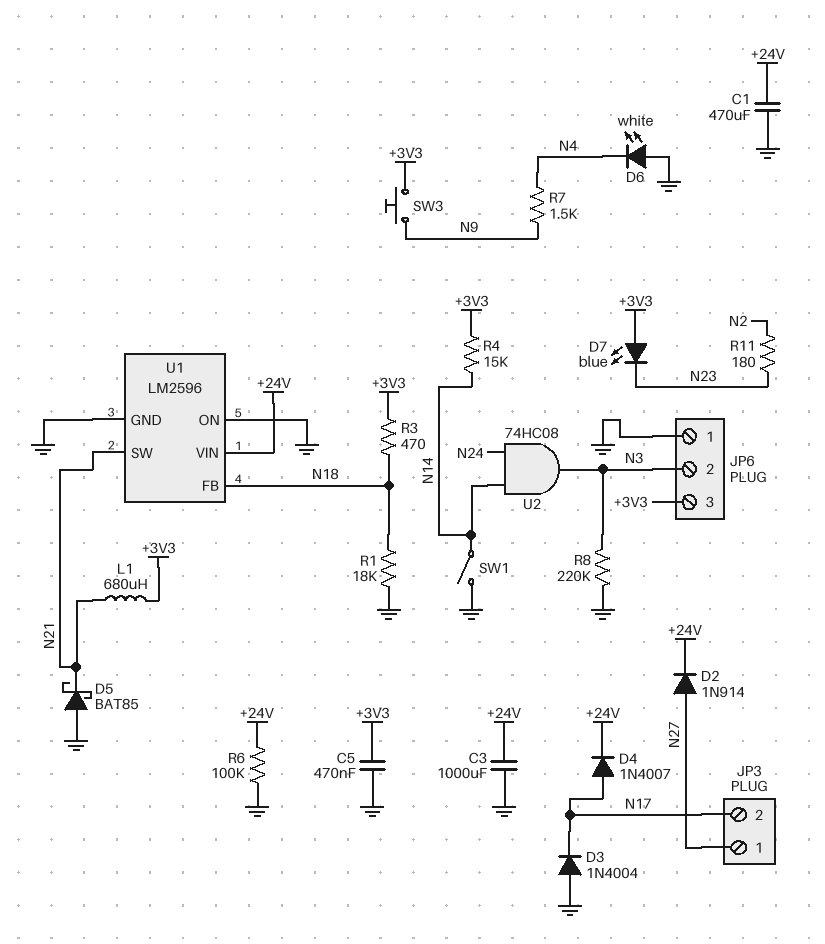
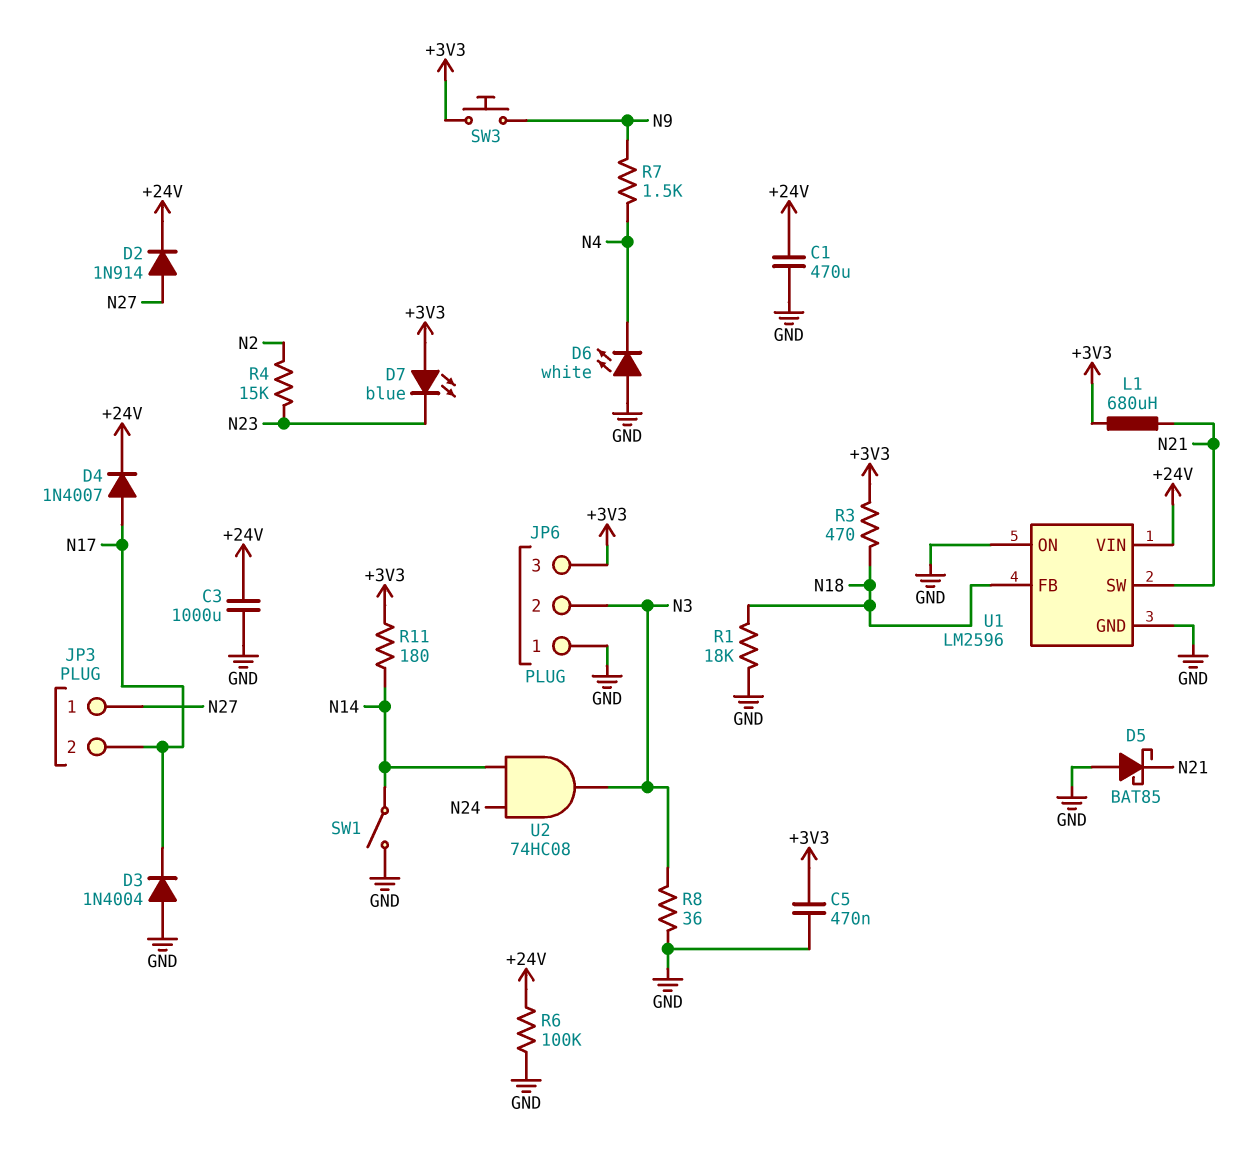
R4: 15k (+3V3, N14) -> 15k (N2, N23)
R8: 220k (GND, N3) -> 36 (GND, N3)
R11: 180 (N2, N23) -> 180 (+3V3, N14)

